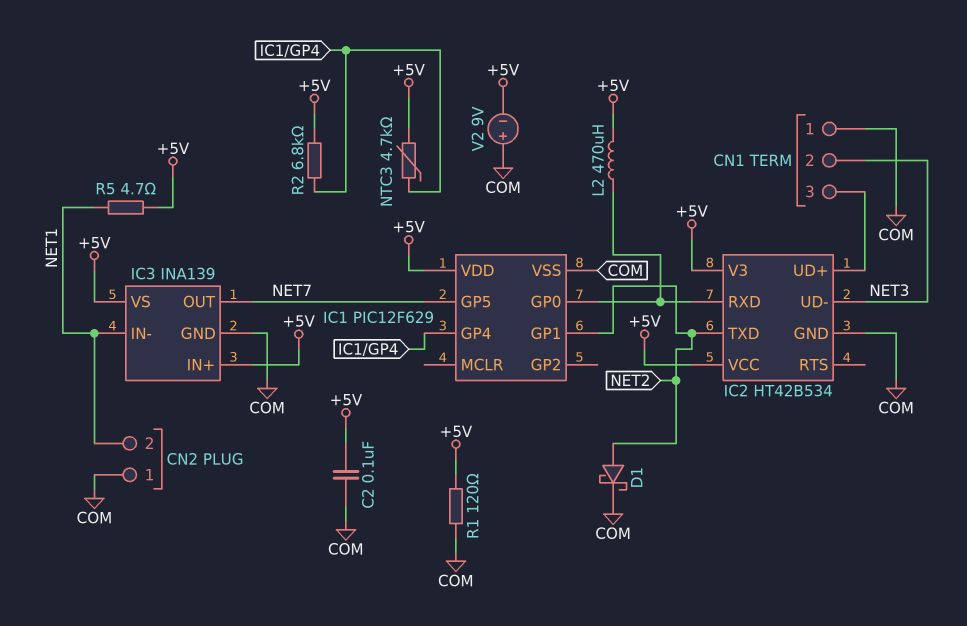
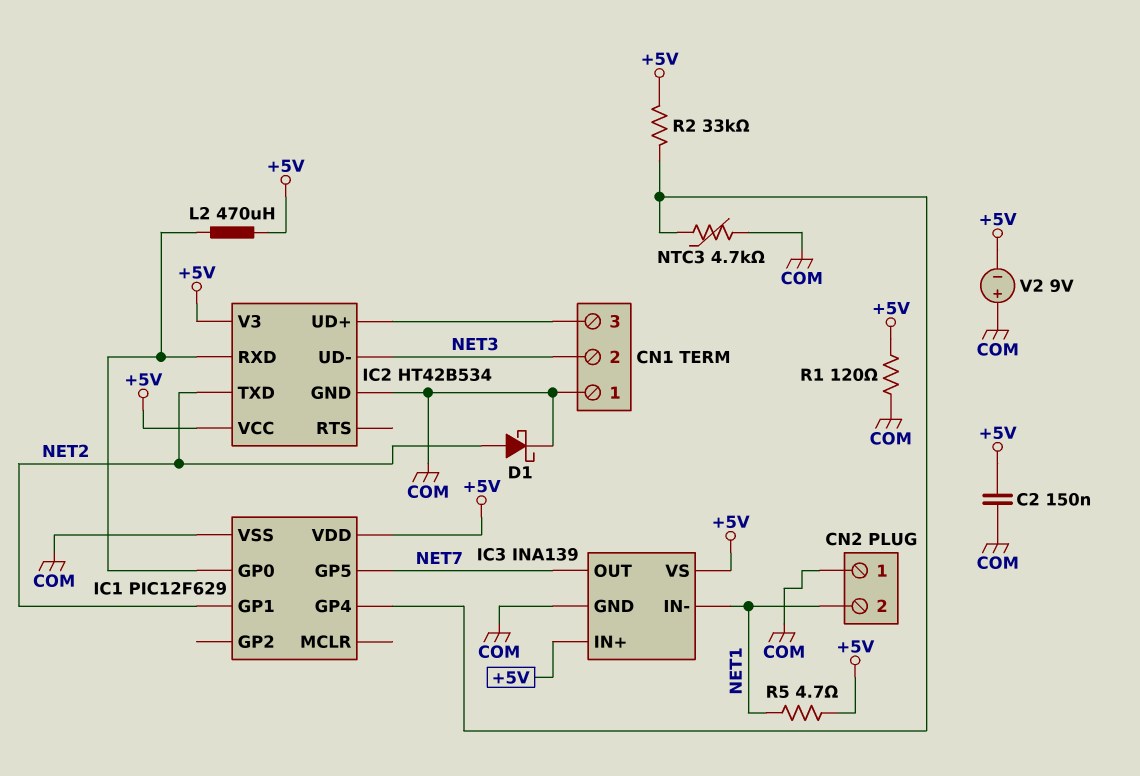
C2: 100nF (+5V, COM) -> 150nF (+5V, COM)
NTC3: 4.7k (+5V, IC1/GP4) -> 4.7k (COM, IC1/GP4)
R2: 6.8k (+5V, IC1/GP4) -> 33k (+5V, IC1/GP4)

